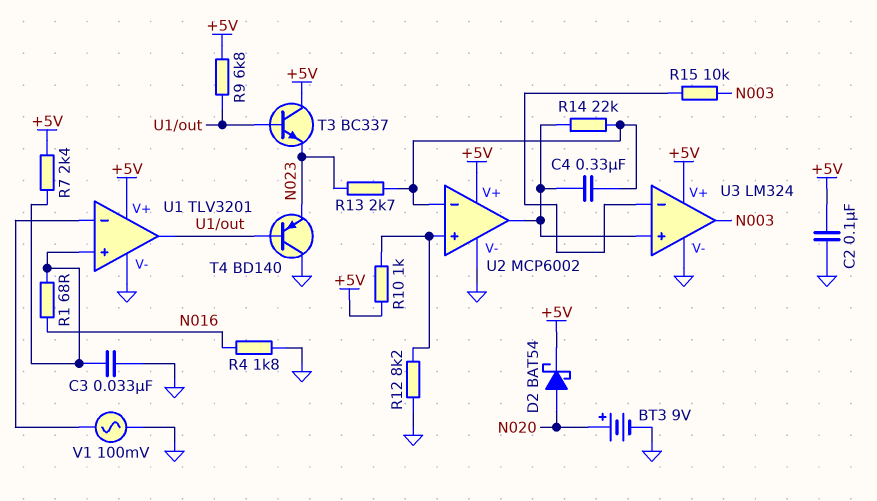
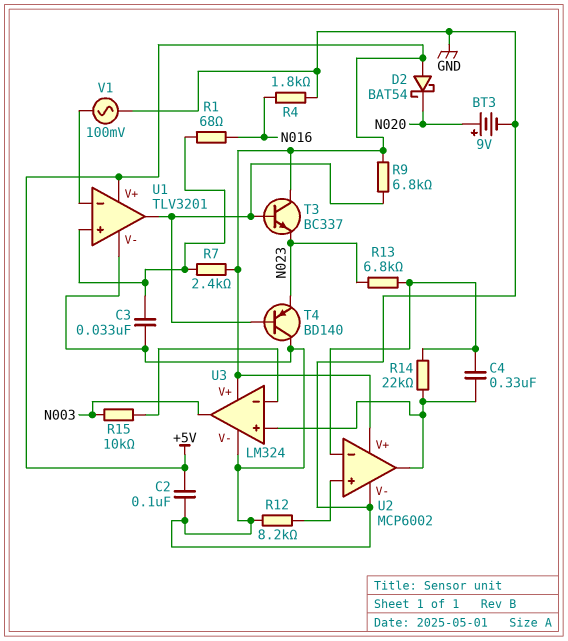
D2: schottky BAT54 (A N020, K +5V) -> schottky BAT54 (A +5V, K N020)
R10: 1k (+5V, U2/in+) -> none
R13: 2.7k (N023, U2/in-) -> 6.8k (N023, U2/in-)

